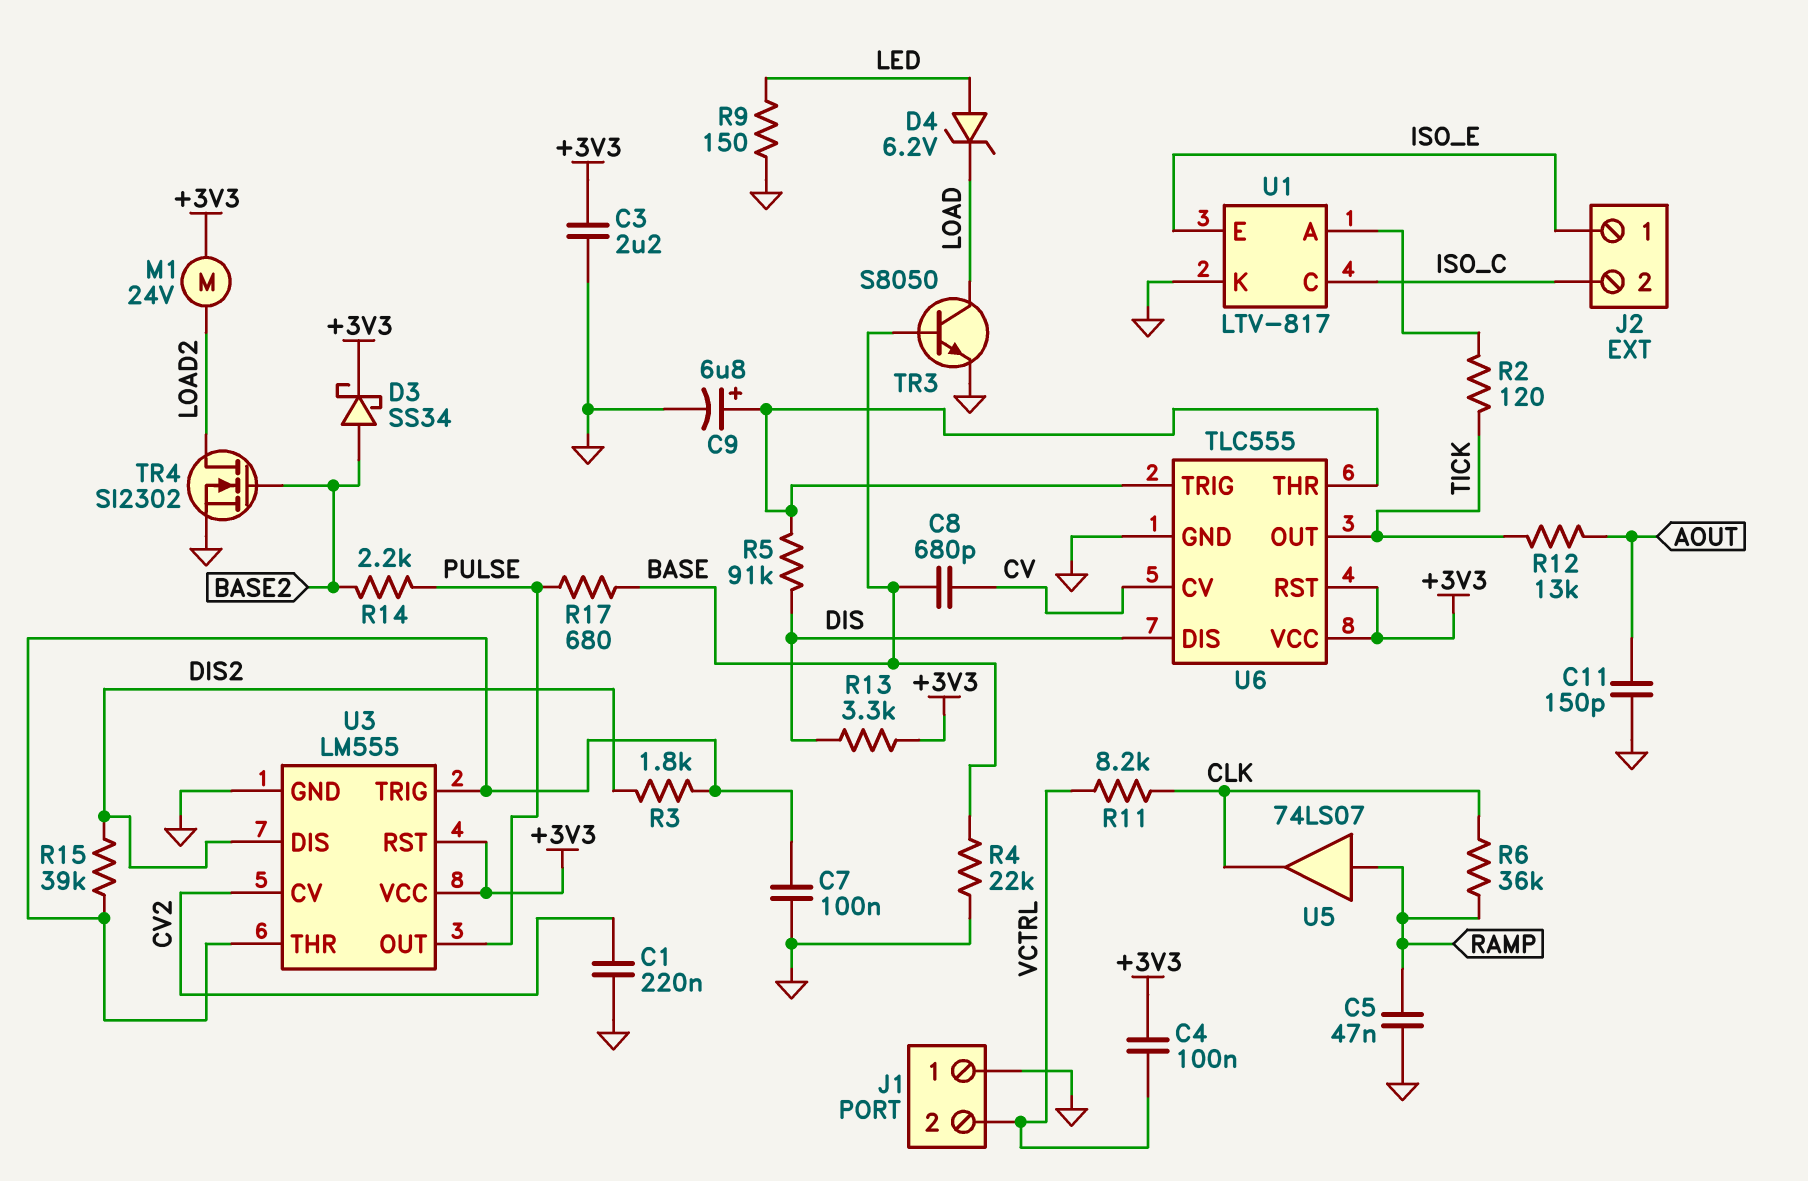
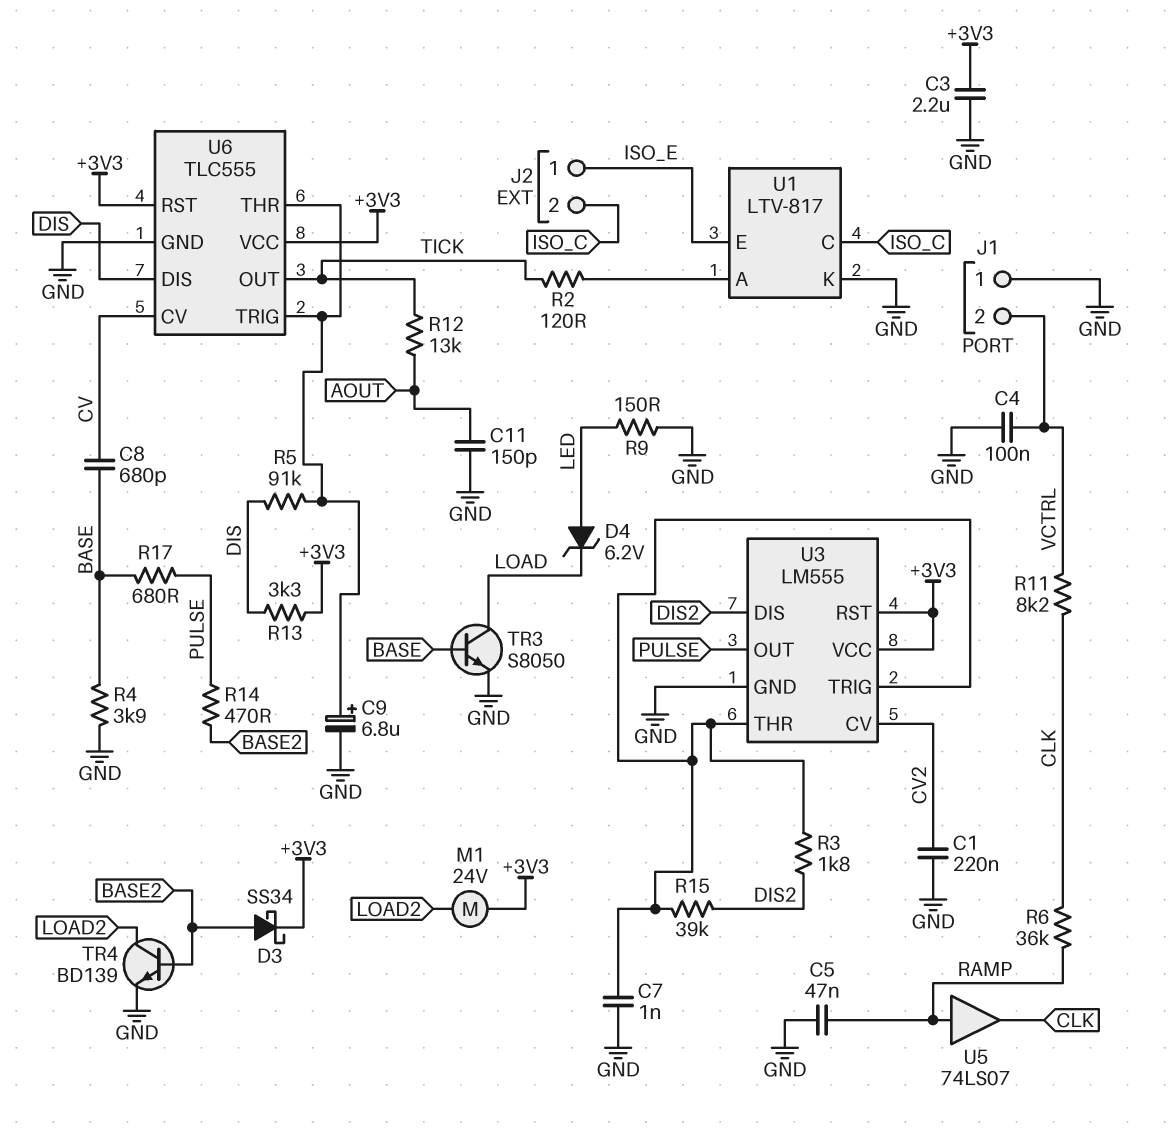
C4: 100nF (+3V3, VCTRL) -> 100nF (GND, VCTRL)
C7: 100nF (GND, U3/THR) -> 1nF (GND, U3/THR)
R4: 22k (BASE, GND) -> 3.9k (BASE, GND)
R14: 2.2k (BASE2, PULSE) -> 470 (BASE2, PULSE)
TR4: NMOS SI2302 (G BASE2, D LOAD2, S GND) -> NPN BD139 (B BASE2, C LOAD2, E GND)

